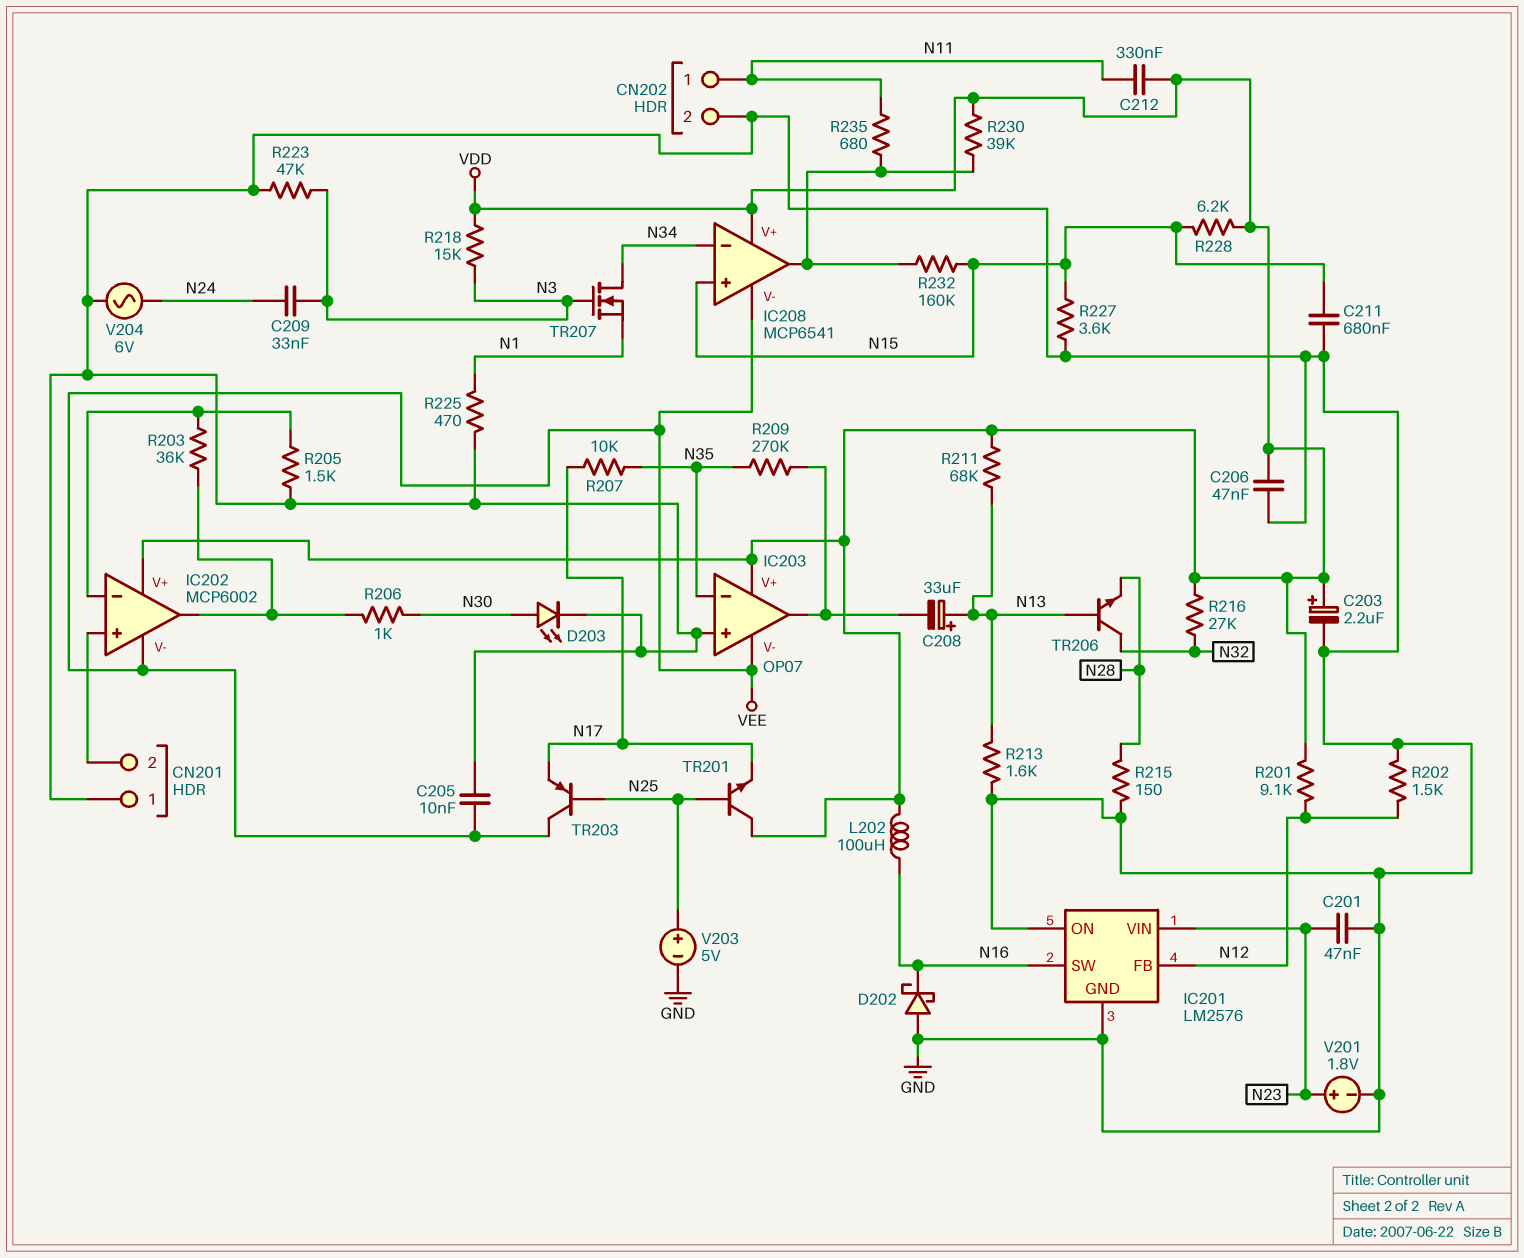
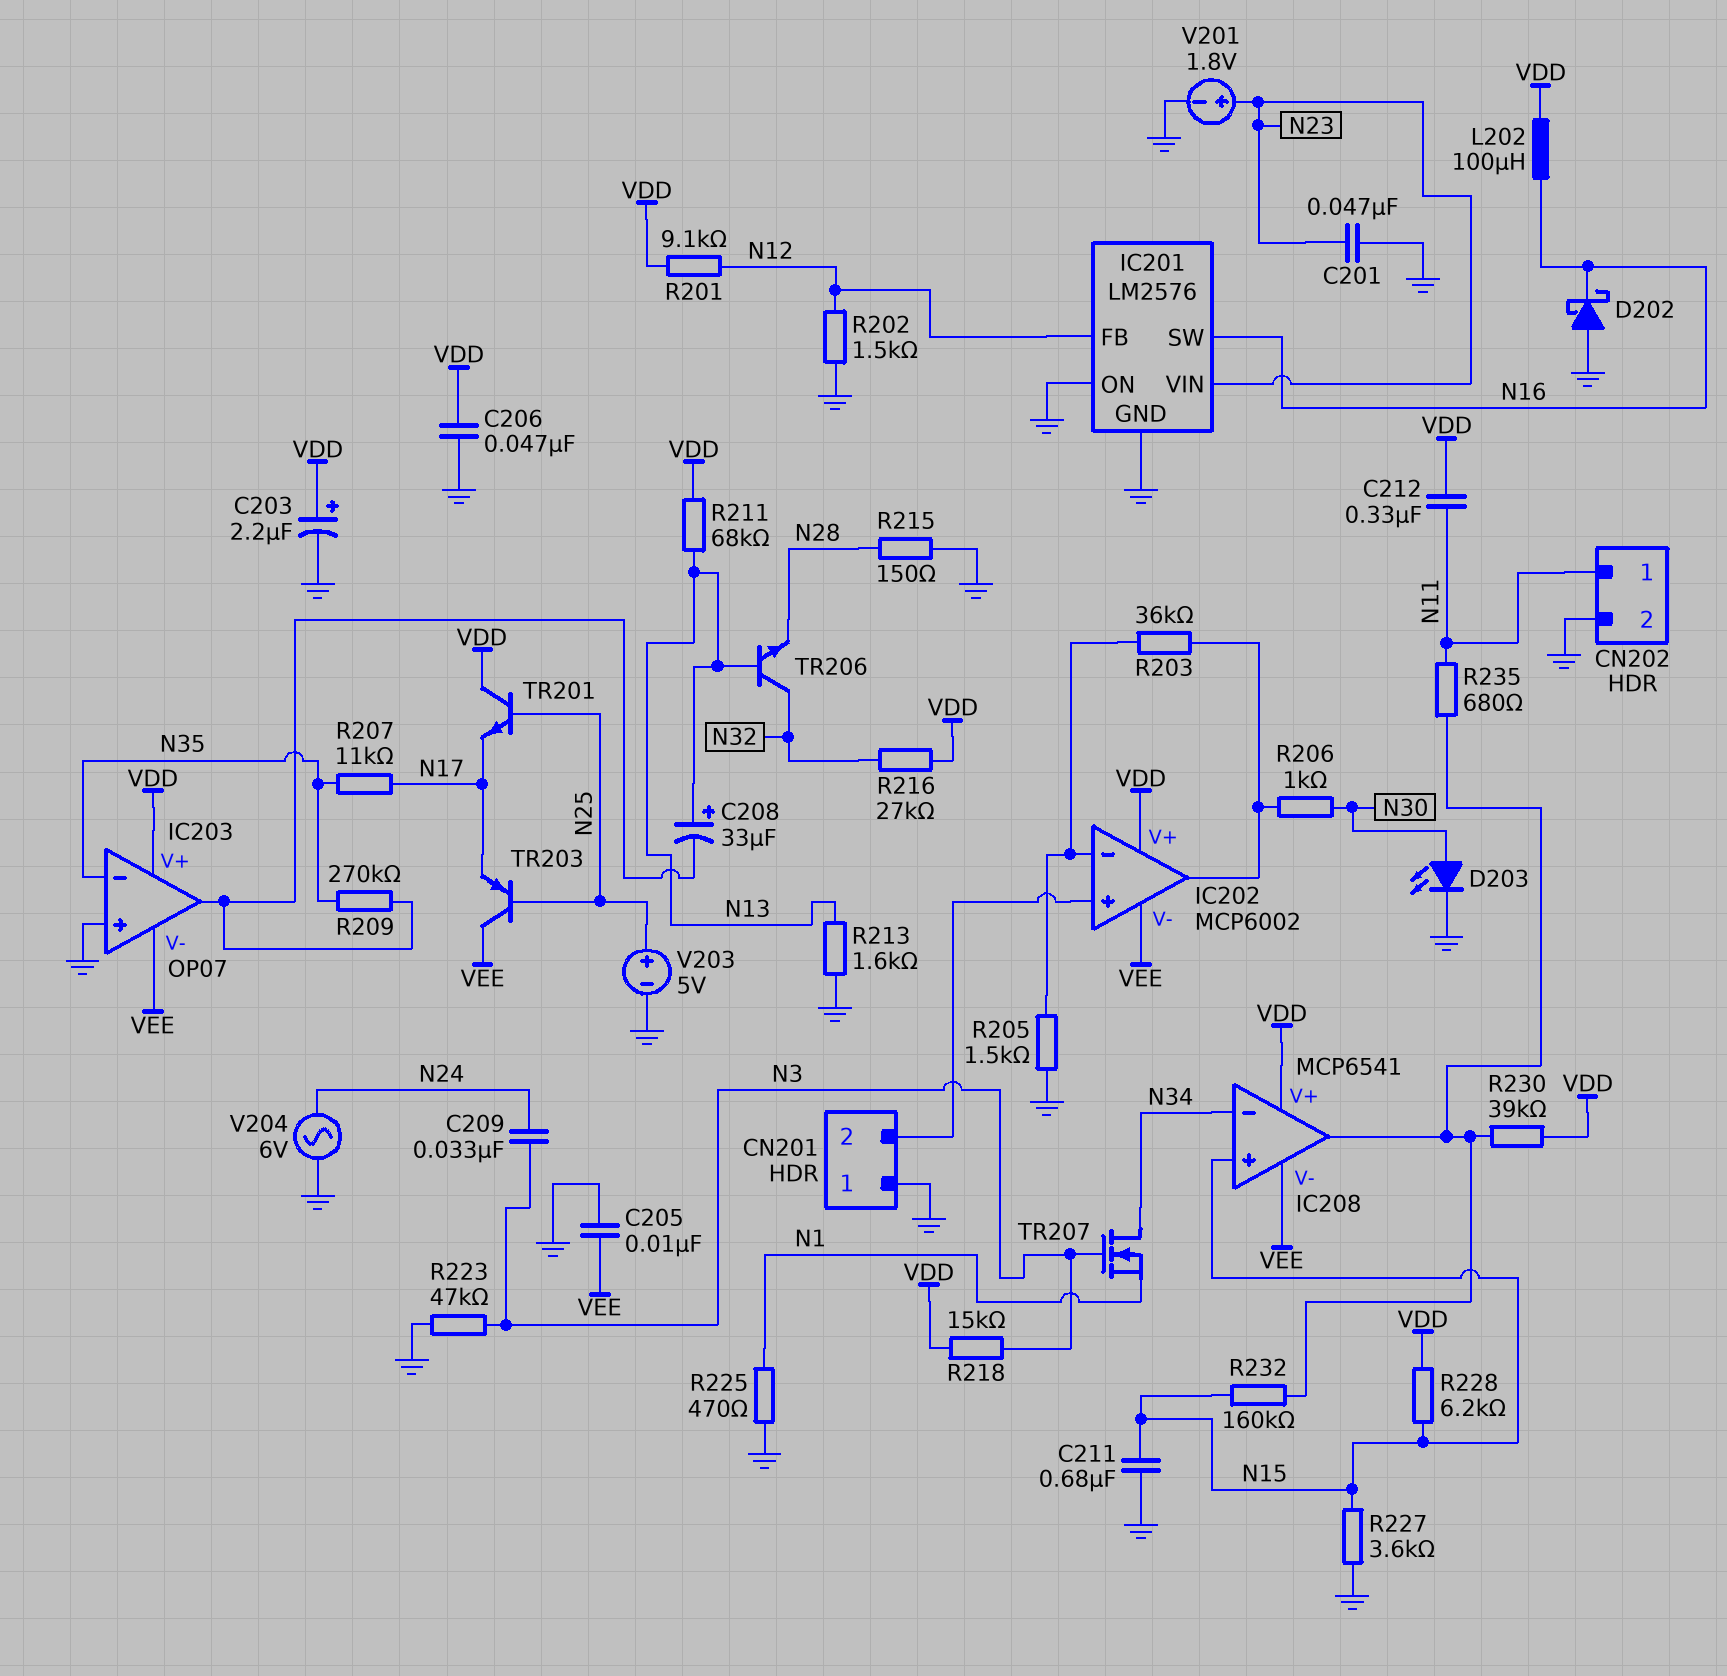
R207: 10k (N17, N35) -> 11k (N17, N35)

